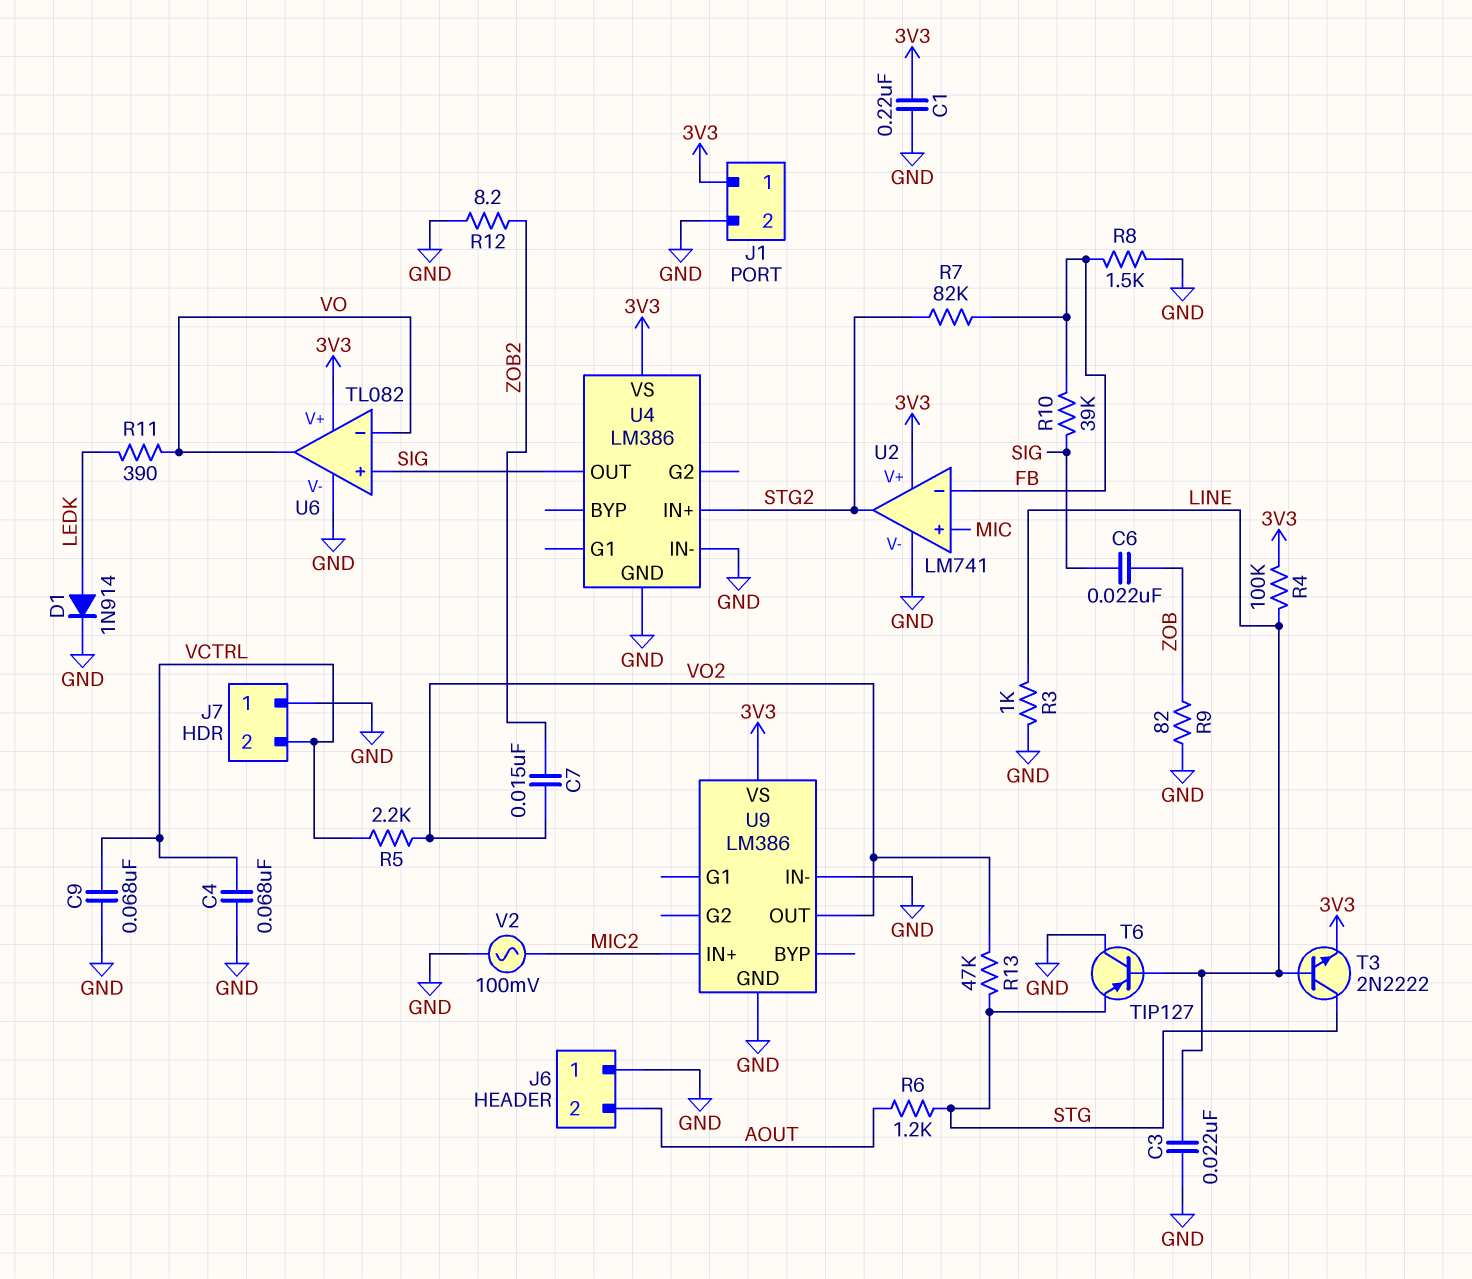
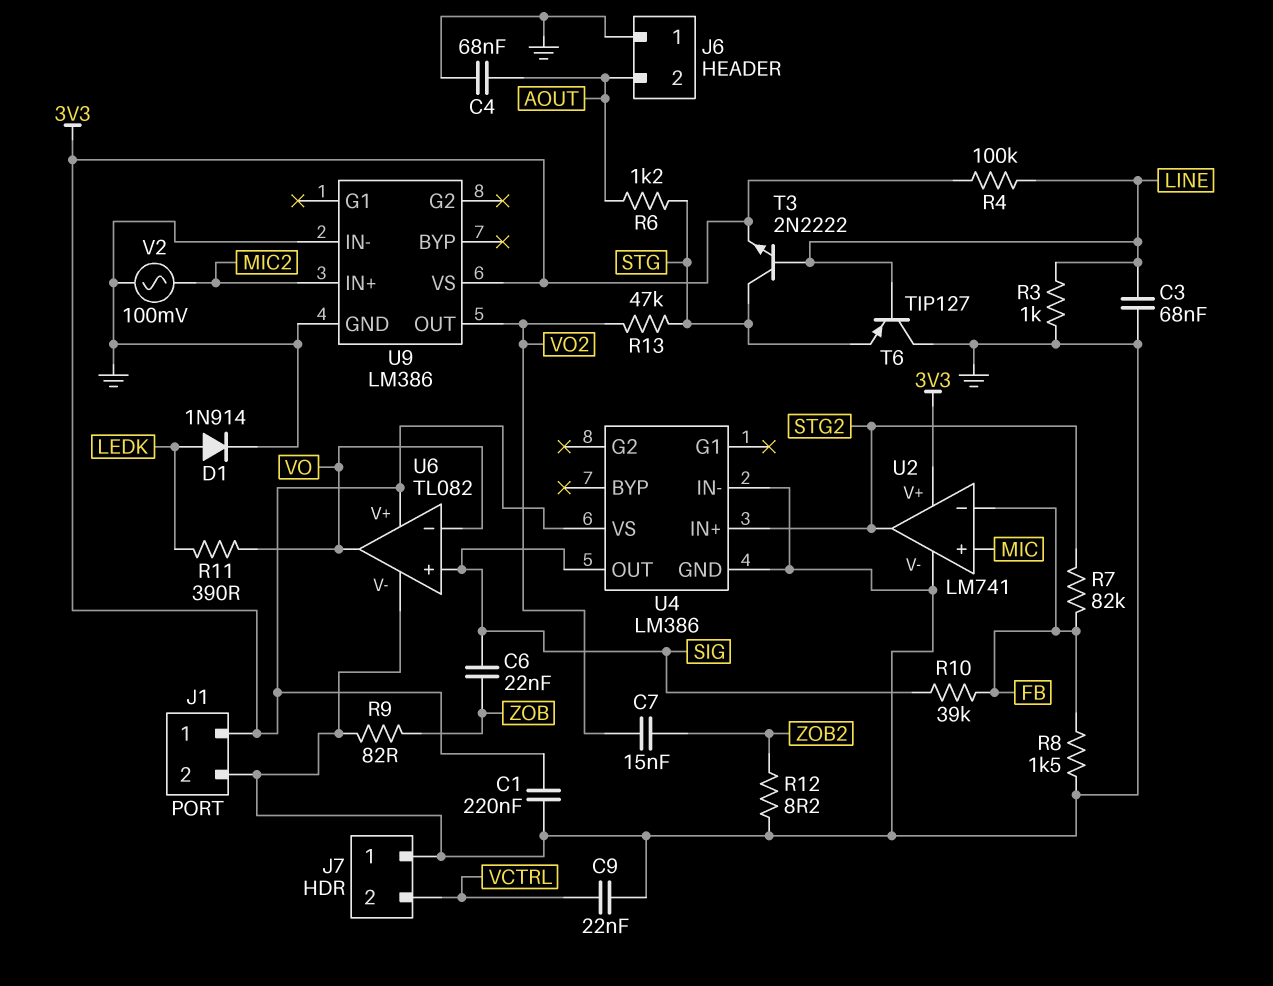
C3: 22nF (GND, LINE) -> 68nF (GND, LINE)
C4: 68nF (GND, VCTRL) -> 68nF (AOUT, GND)
C9: 68nF (GND, VCTRL) -> 22nF (GND, VCTRL)
R5: 2.2k (VCTRL, VO2) -> none

